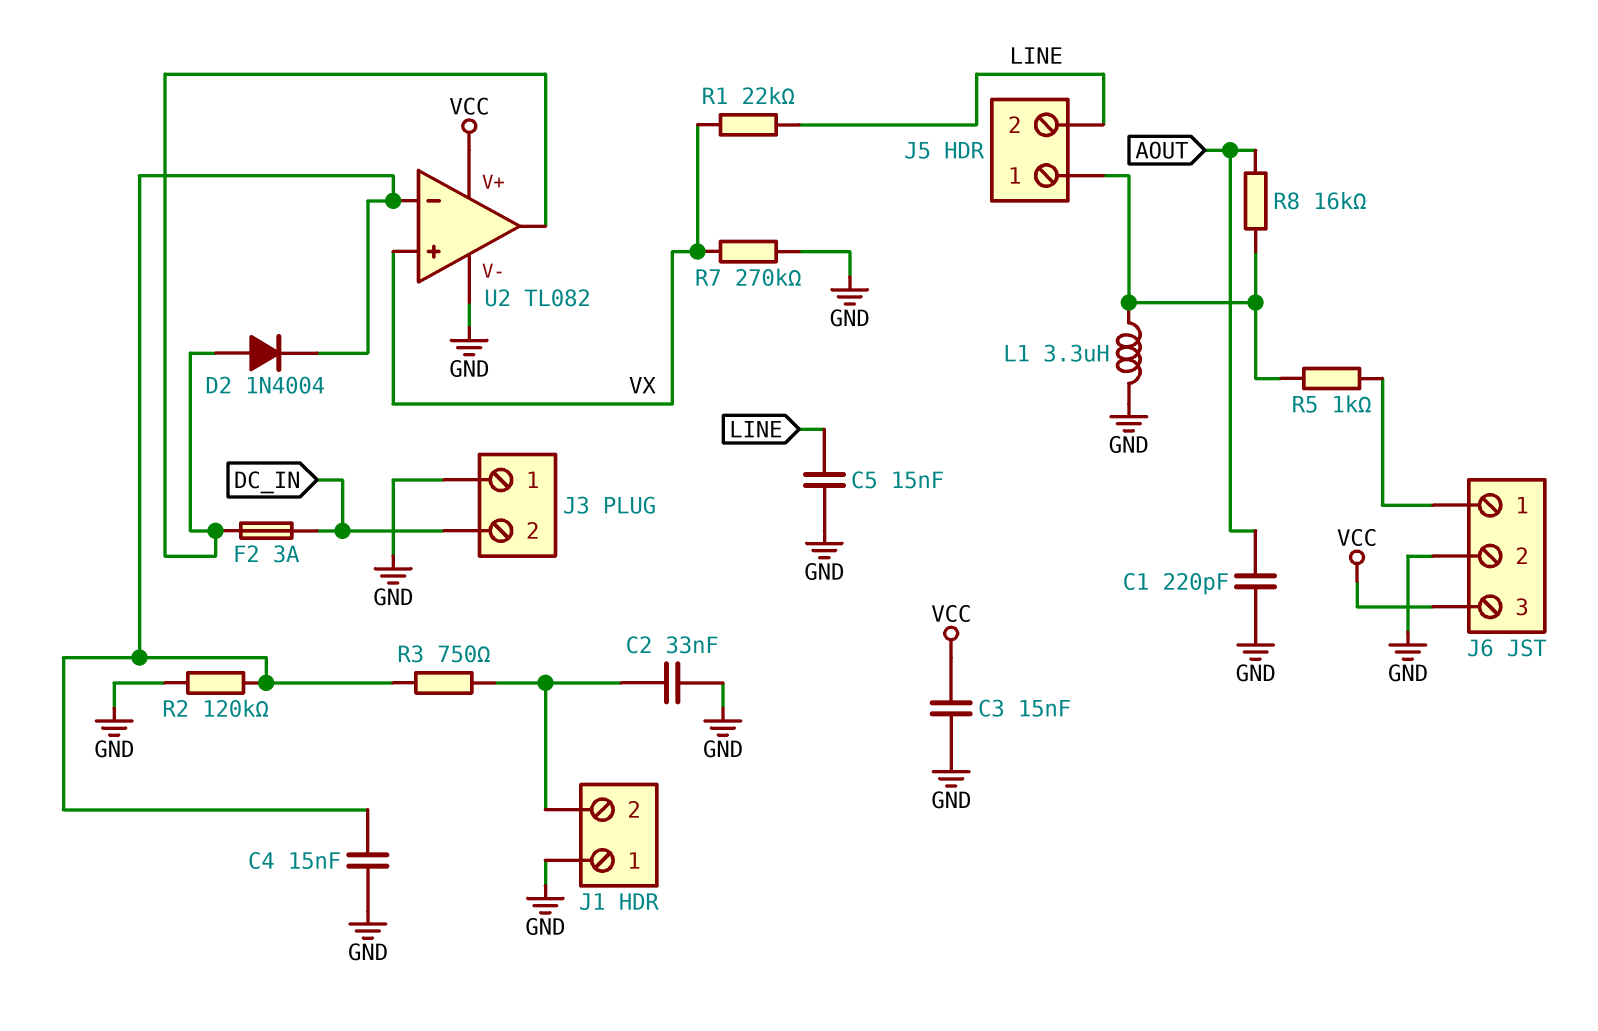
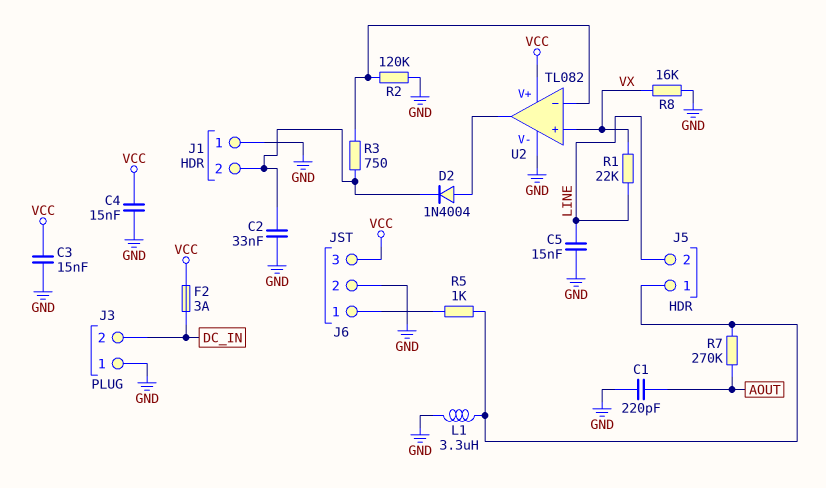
C4: 15nF (GND, U2/in-) -> 15nF (GND, VCC)
D2: diode 1N4004 (A U2/out, K U2/in-) -> diode 1N4004 (A U2/out, K J1/2)
F2: 3A (DC_IN, U2/out) -> 3A (DC_IN, VCC)
R7: 270k (GND, VX) -> 270k (AOUT, J5/1)
R8: 16k (AOUT, J5/1) -> 16k (GND, VX)

